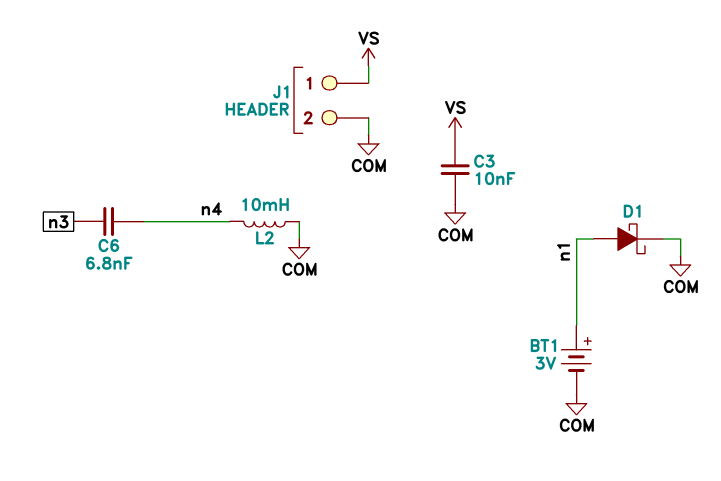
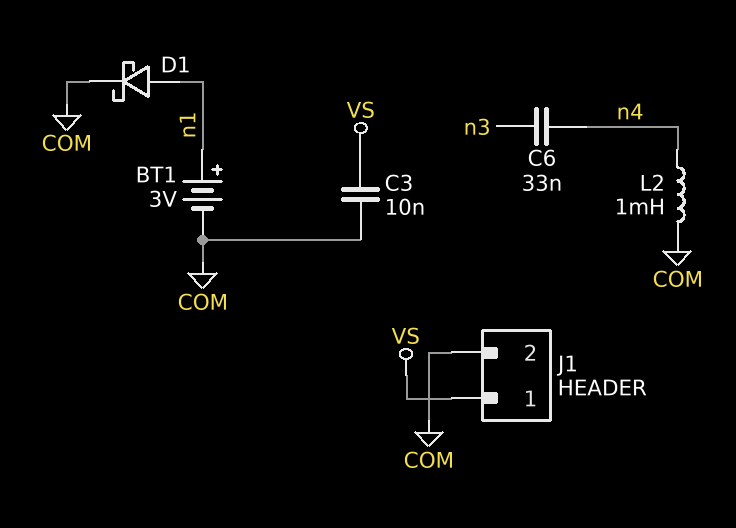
C6: 6.8nF (n3, n4) -> 33nF (n3, n4)
L2: 10mH (COM, n4) -> 1mH (COM, n4)

